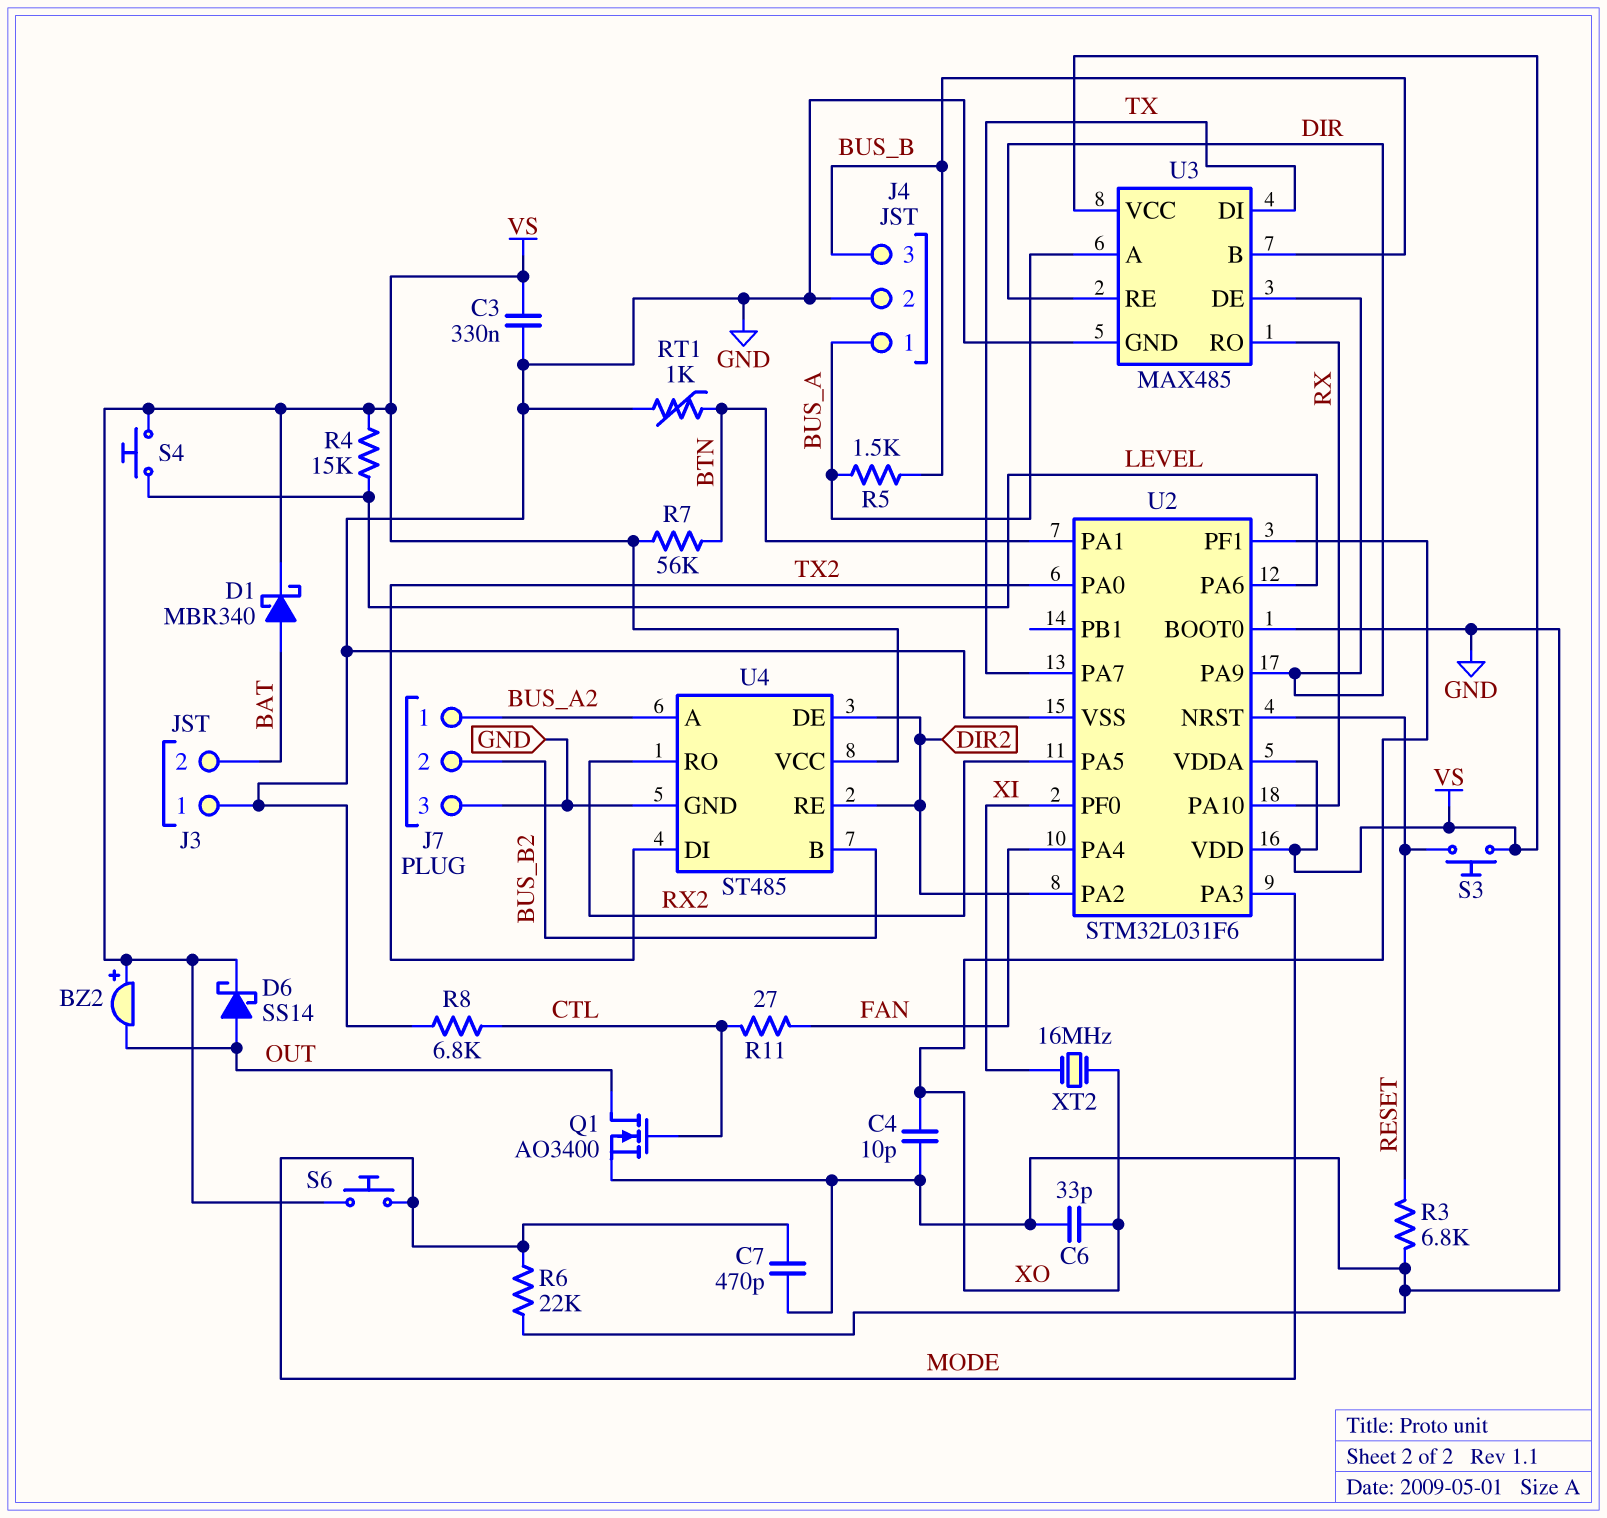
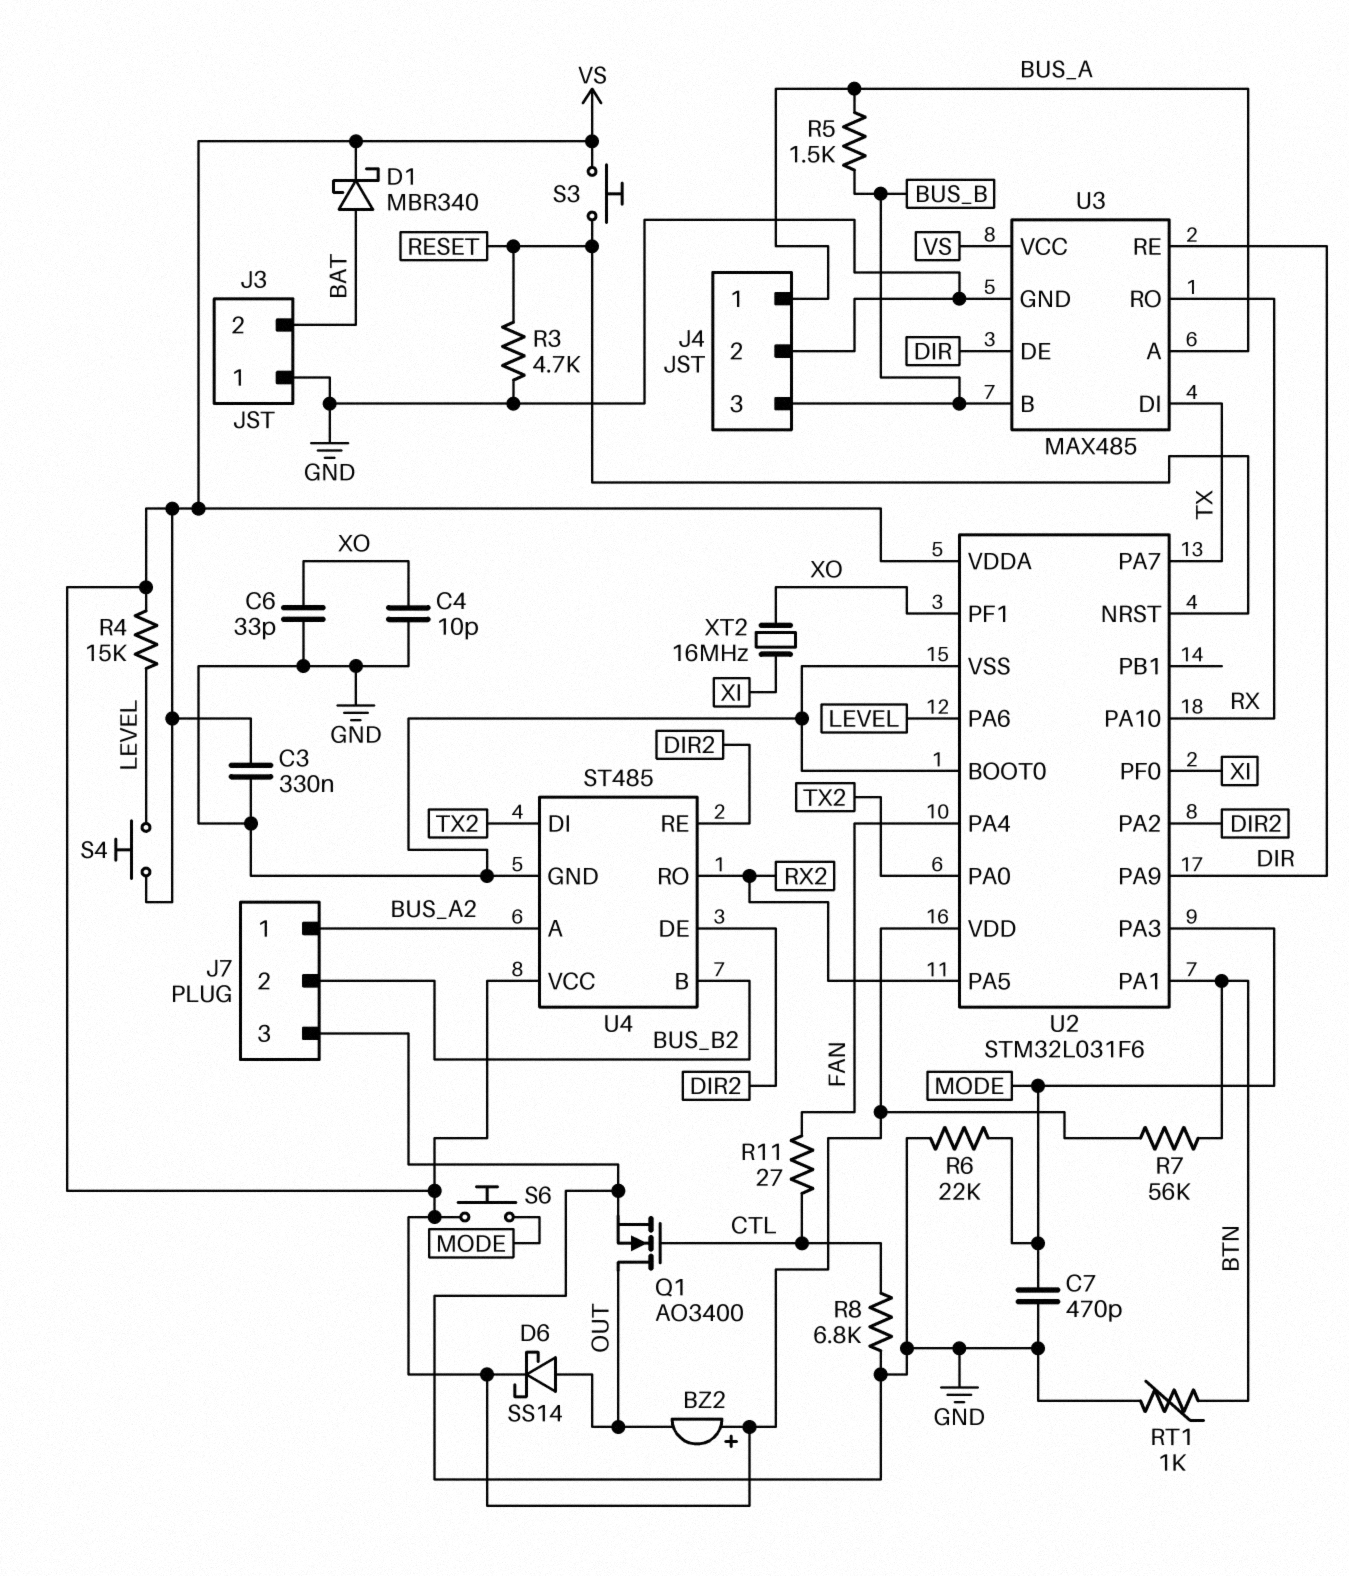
R3: 6.8k (GND, RESET) -> 4.7k (GND, RESET)

